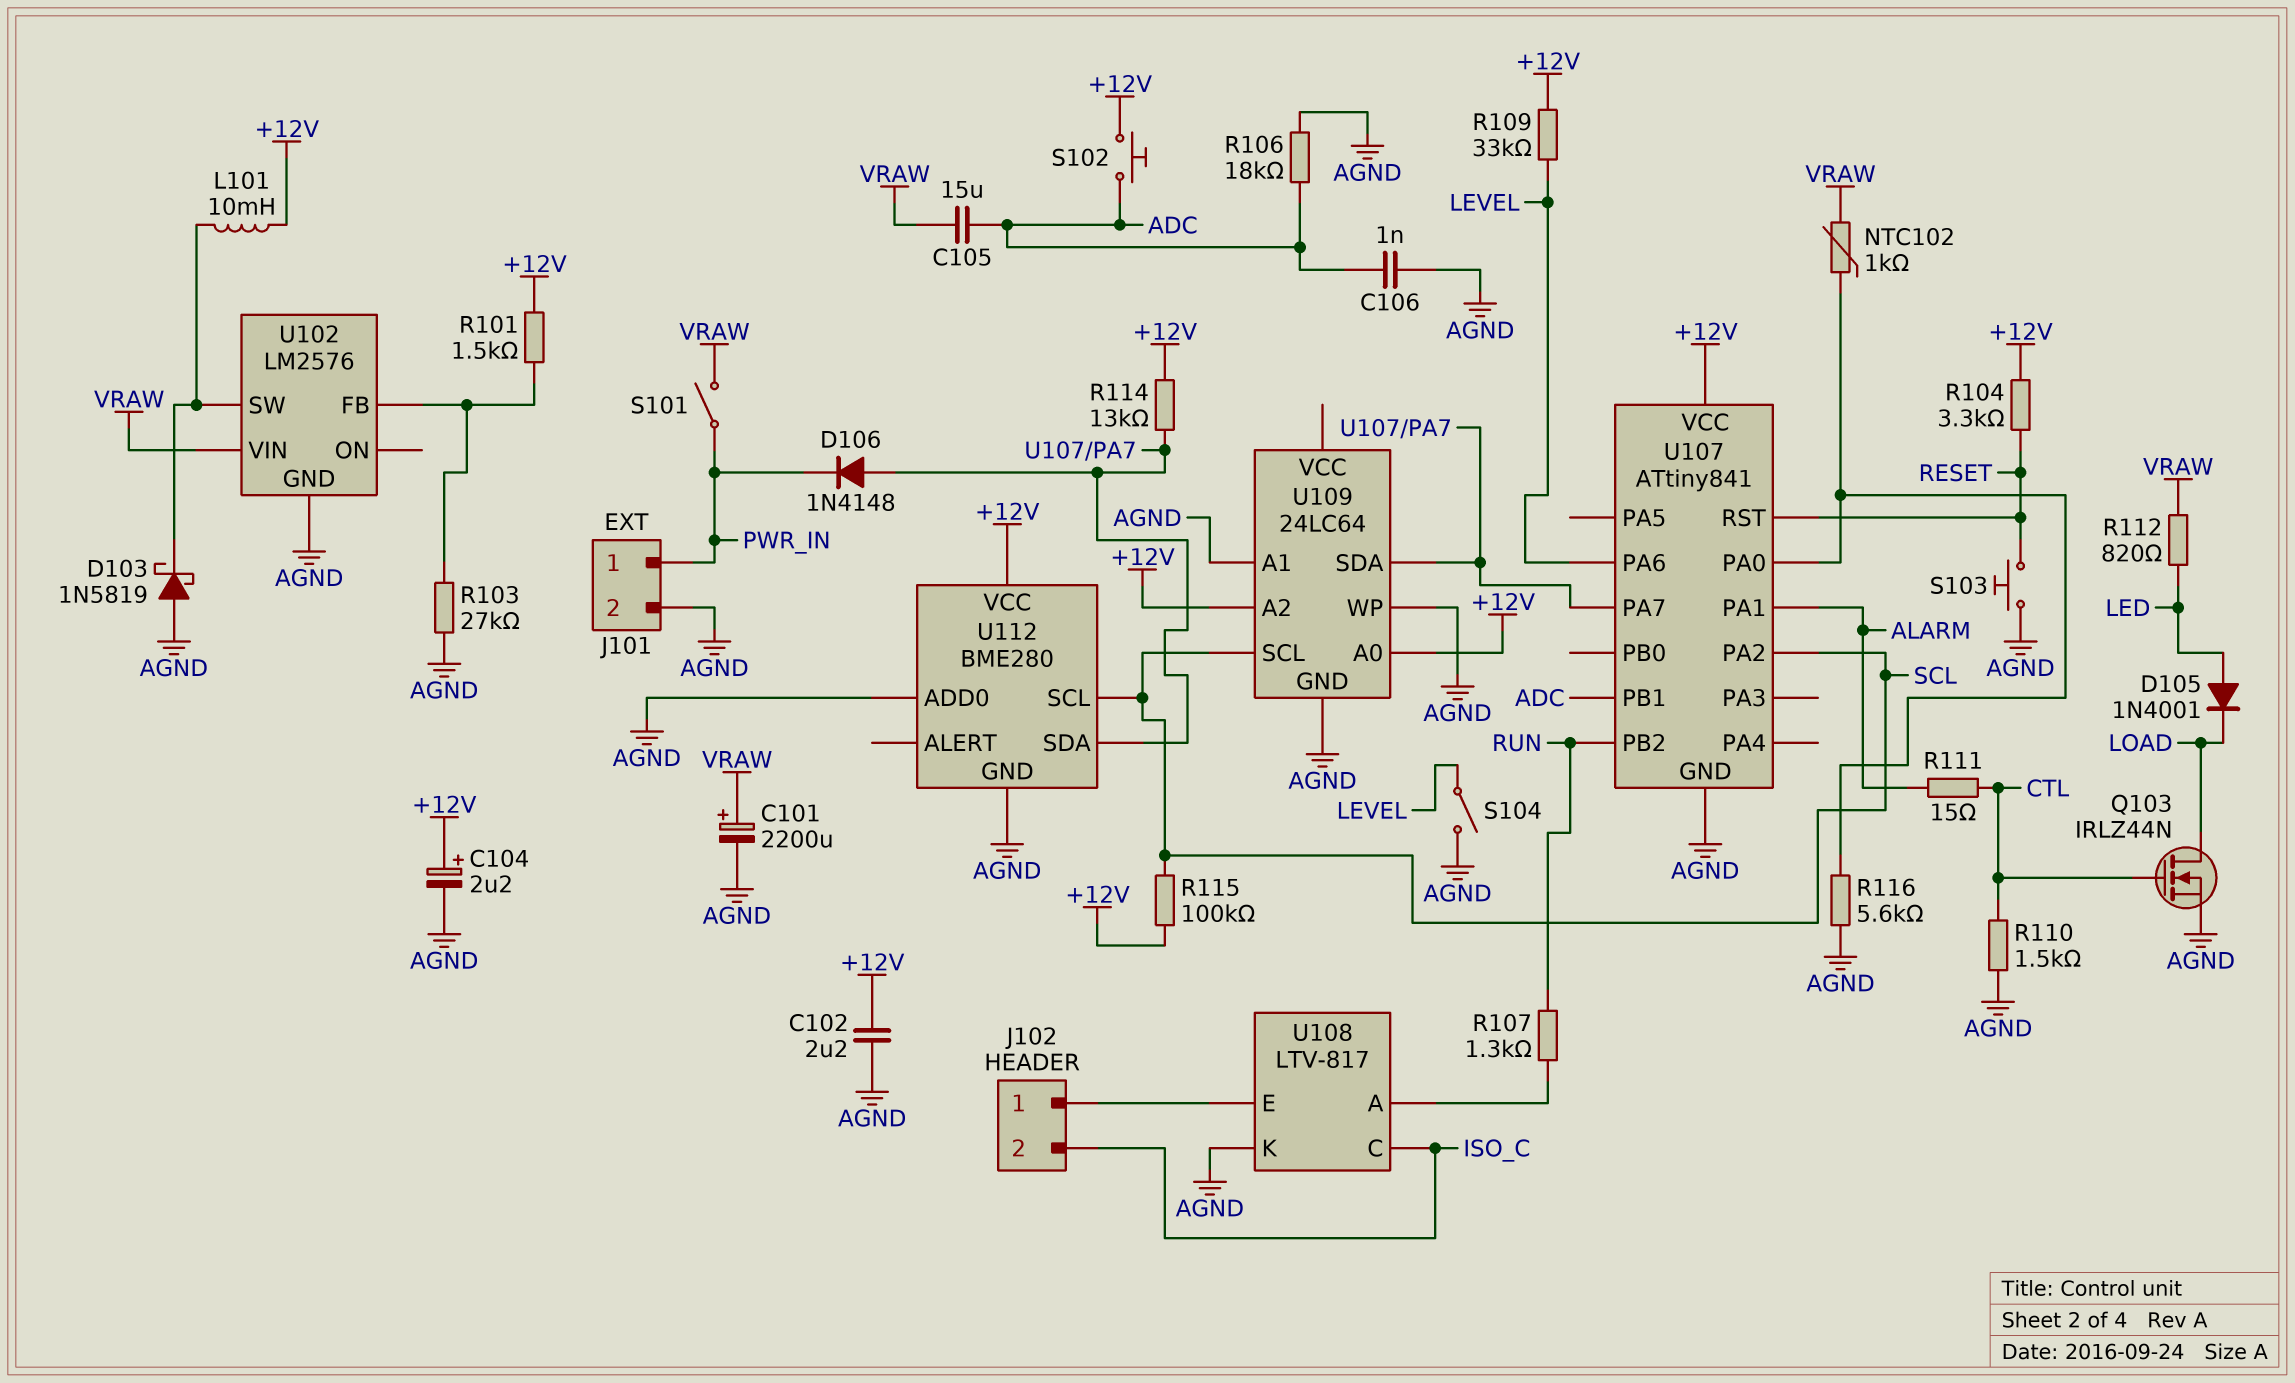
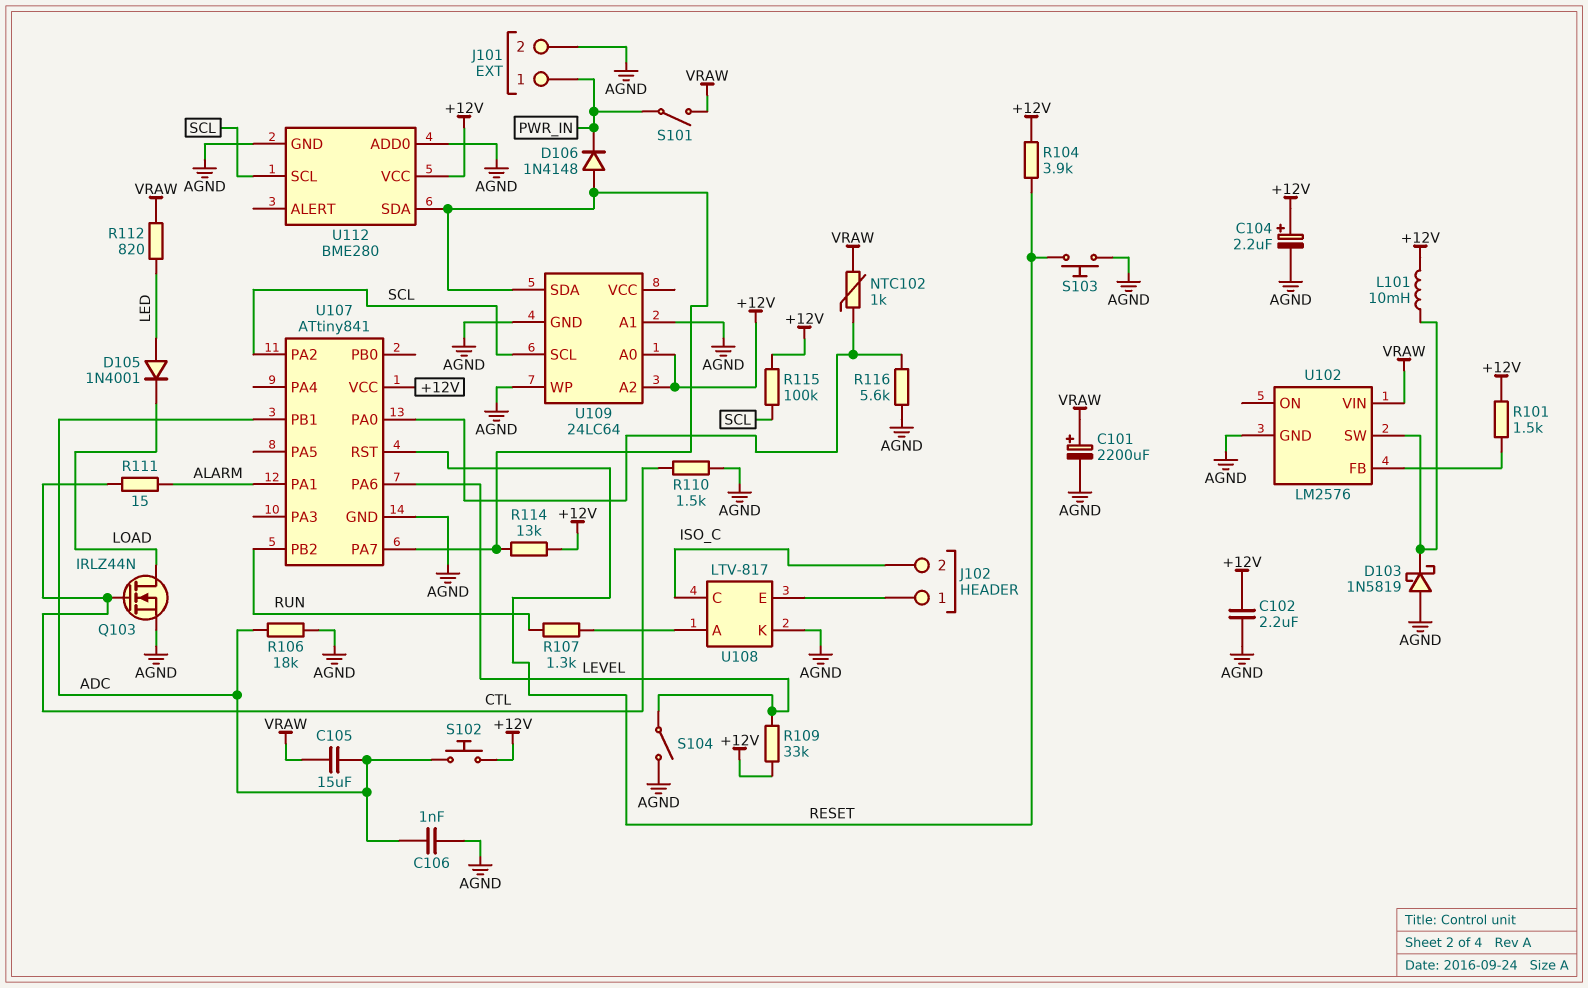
R103: 27k (AGND, U102/FB) -> none
R104: 3.3k (+12V, RESET) -> 3.9k (+12V, RESET)

